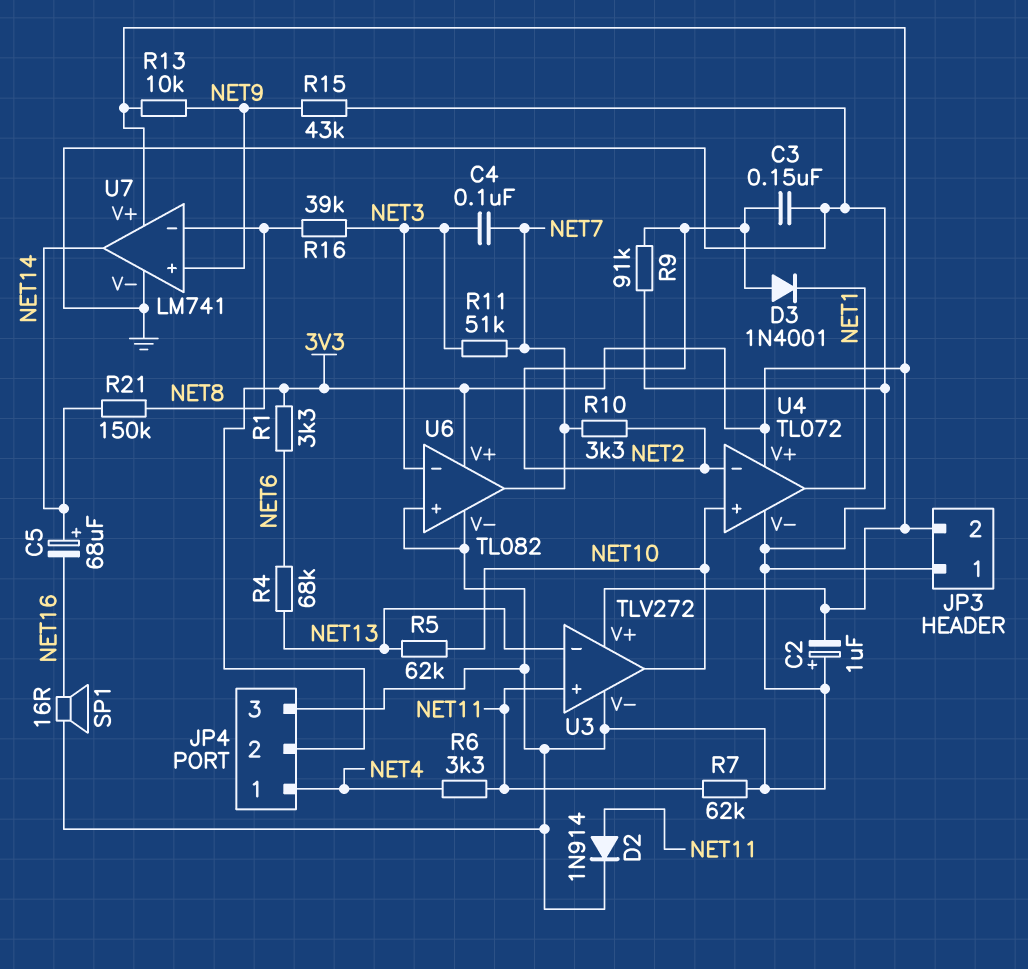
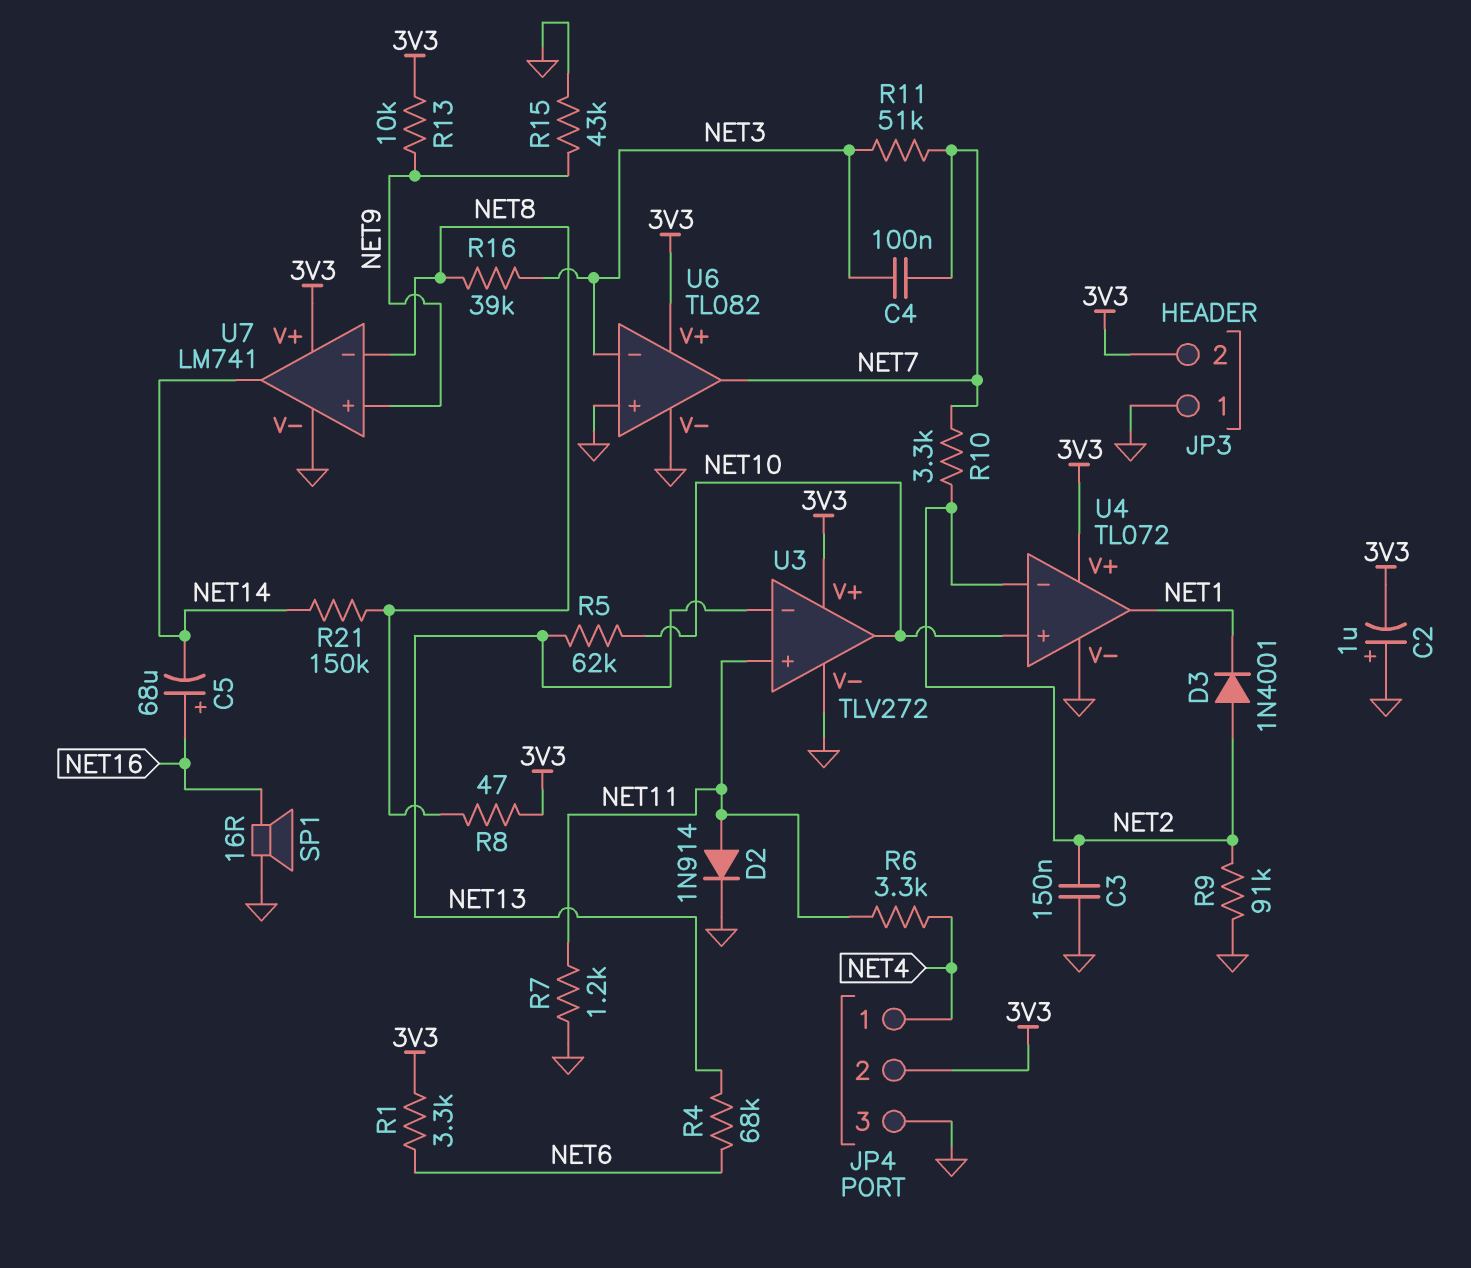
C5: 68uF (plus NET14, minus NET16) -> 68uF (plus NET16, minus NET14)
R7: 62k (GND, NET11) -> 1.2k (GND, NET11)
R8: none -> 47 (3V3, NET8)

